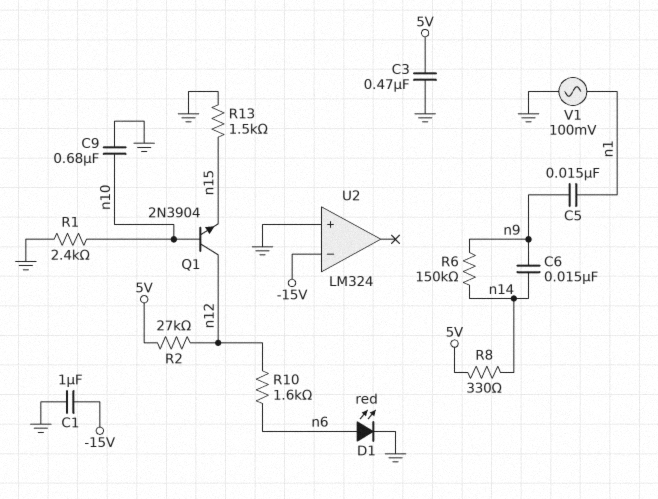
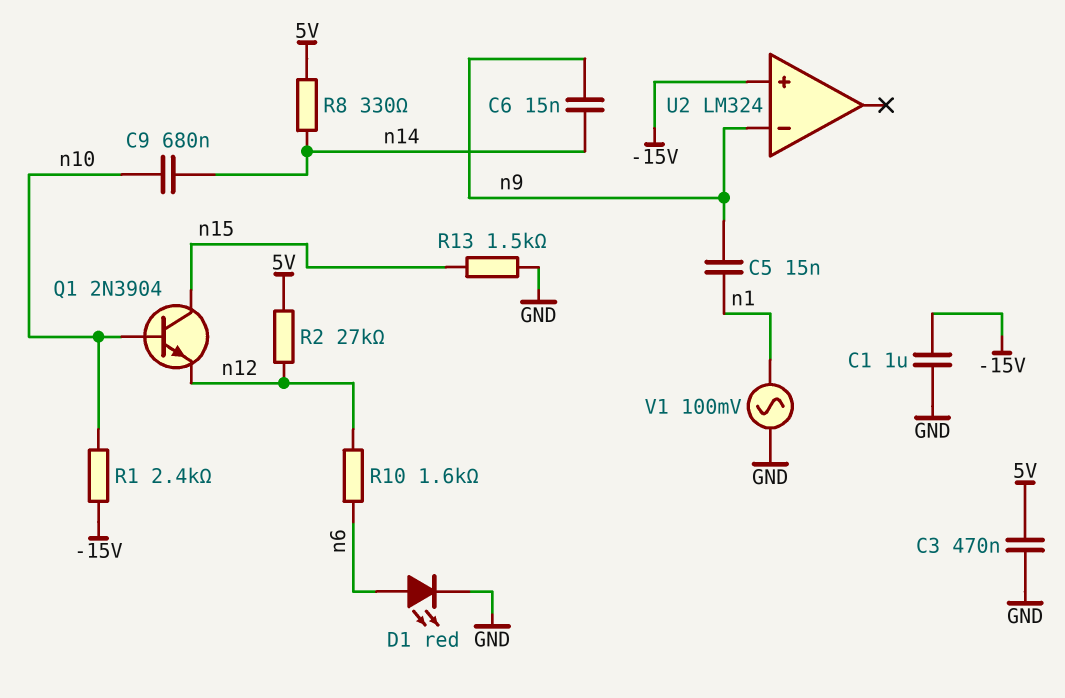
C9: 680nF (GND, n10) -> 680nF (n10, n14)
Q1: NPN 2N3904 (B n10, C n12, E n15) -> NPN 2N3904 (B n10, C n15, E n12)
R1: 2.4k (GND, n10) -> 2.4k (-15V, n10)
R6: 150k (n9, n14) -> none
U2 pin in+: GND -> -15V
U2 pin in-: -15V -> n9

